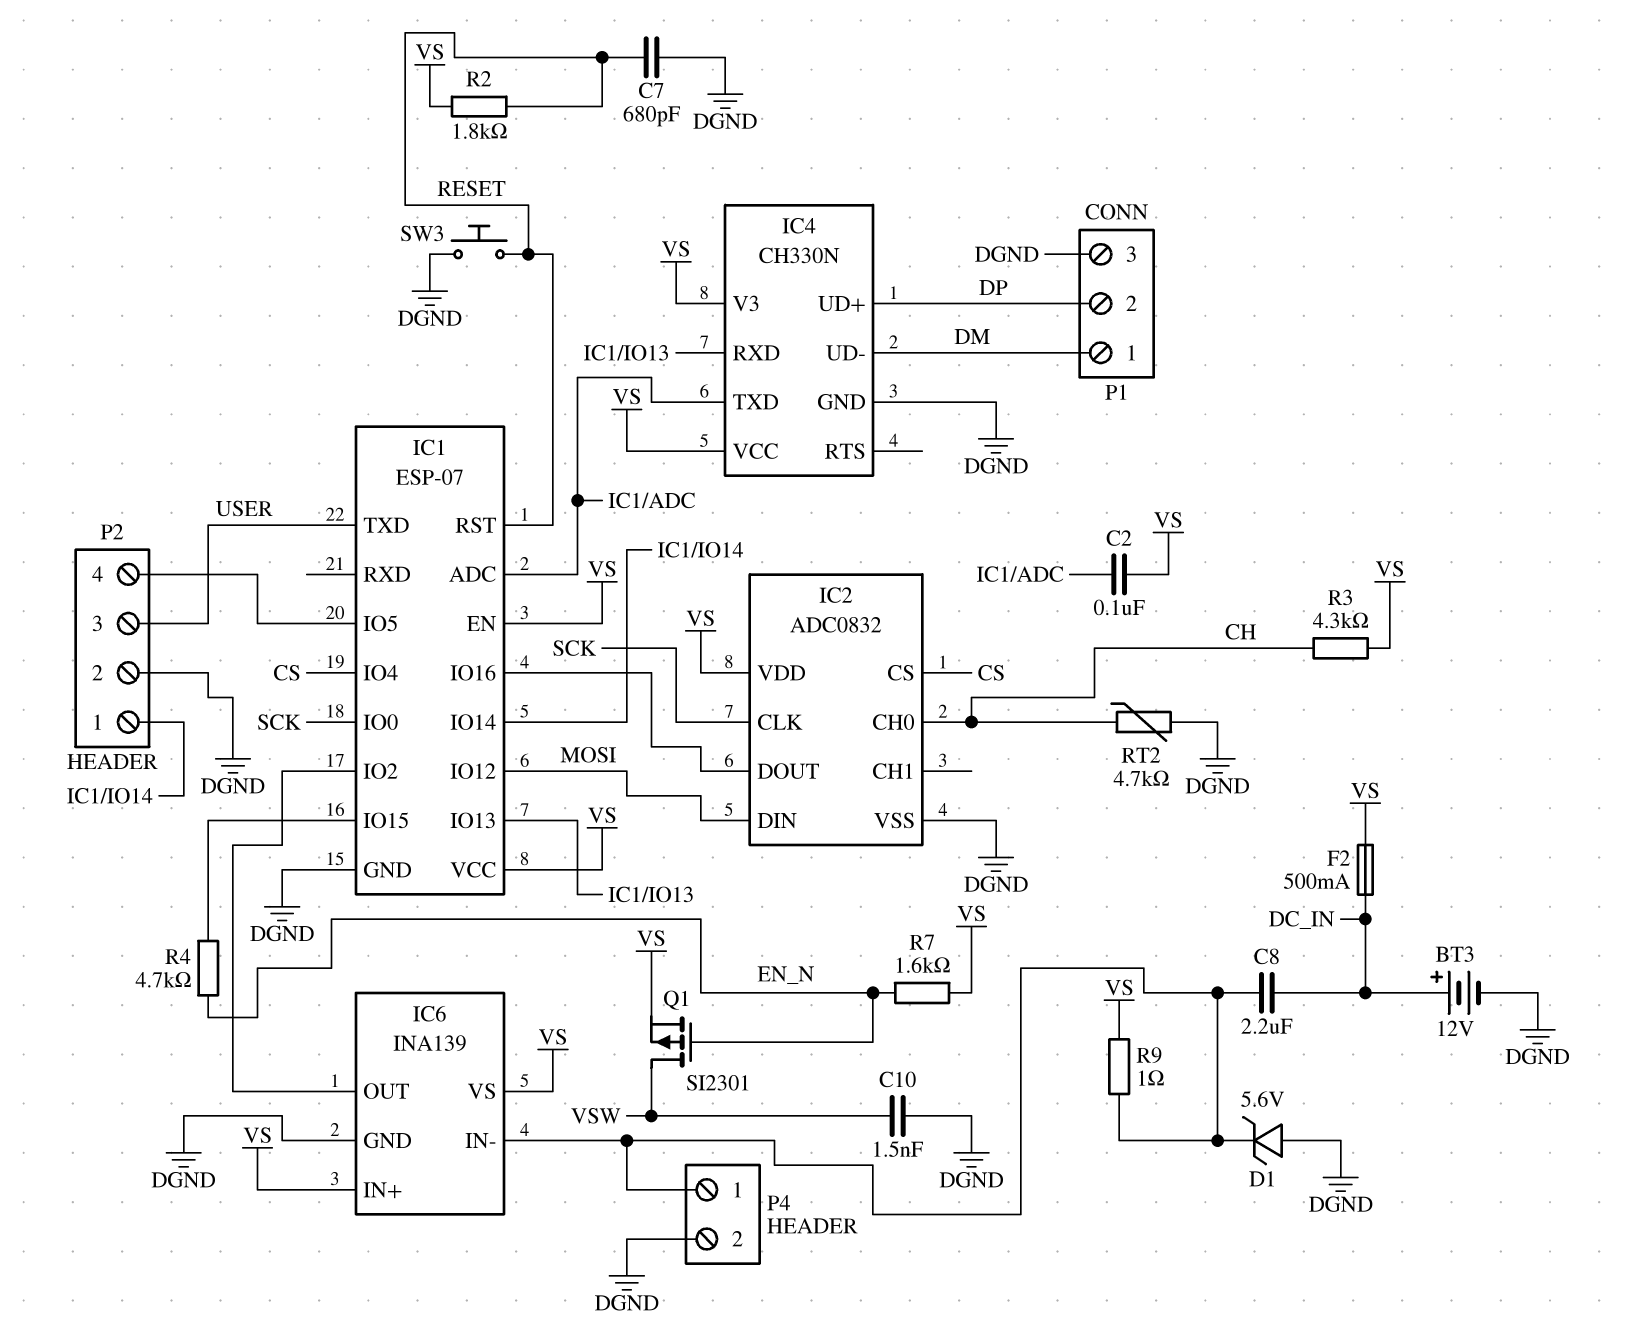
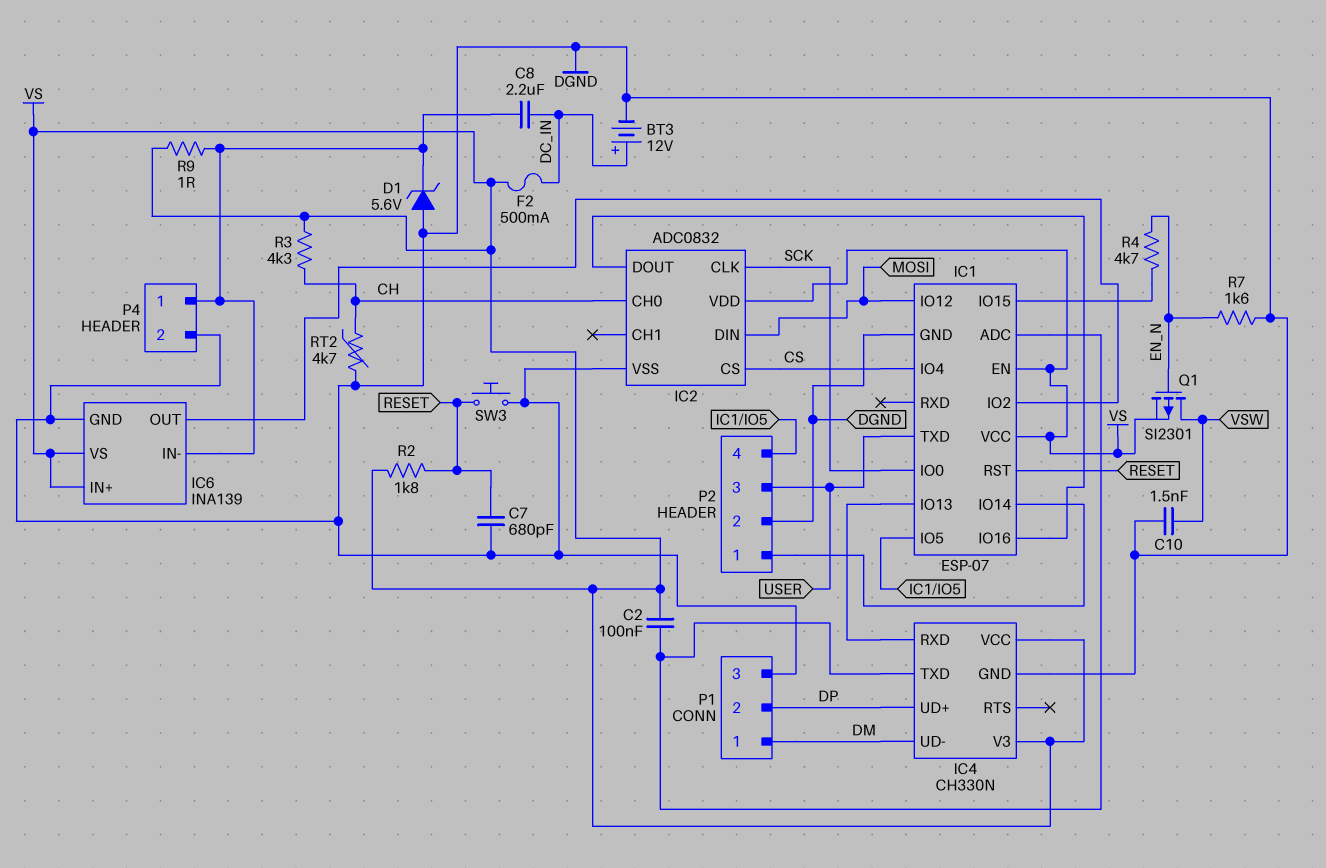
R7: 1.6k (EN_N, VS) -> 1.6k (DGND, EN_N)

